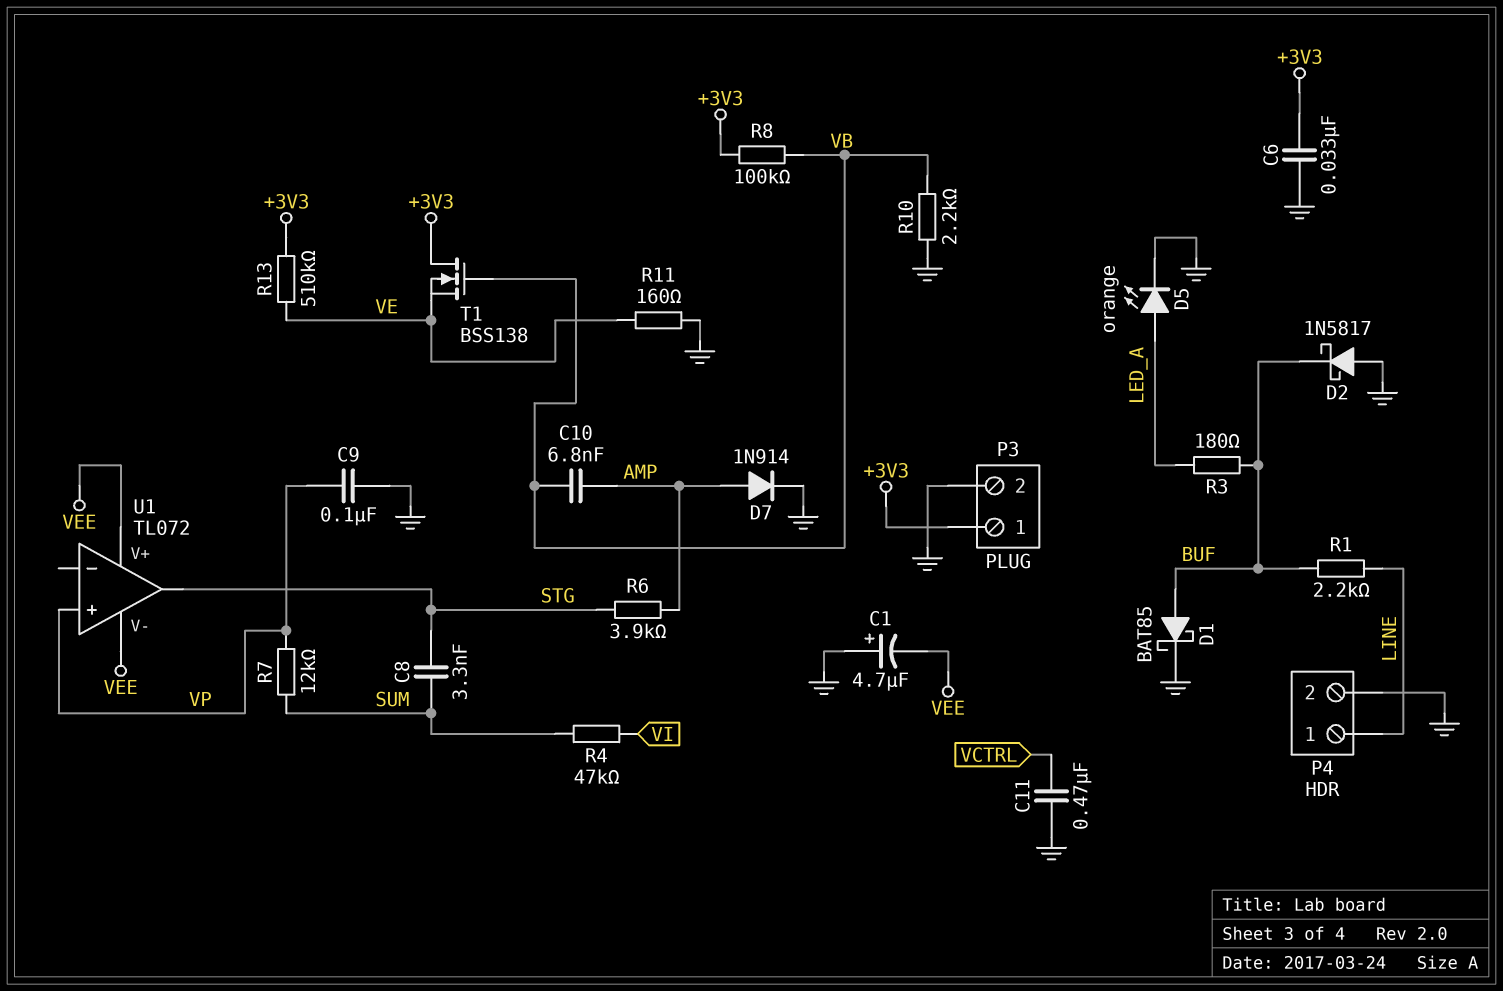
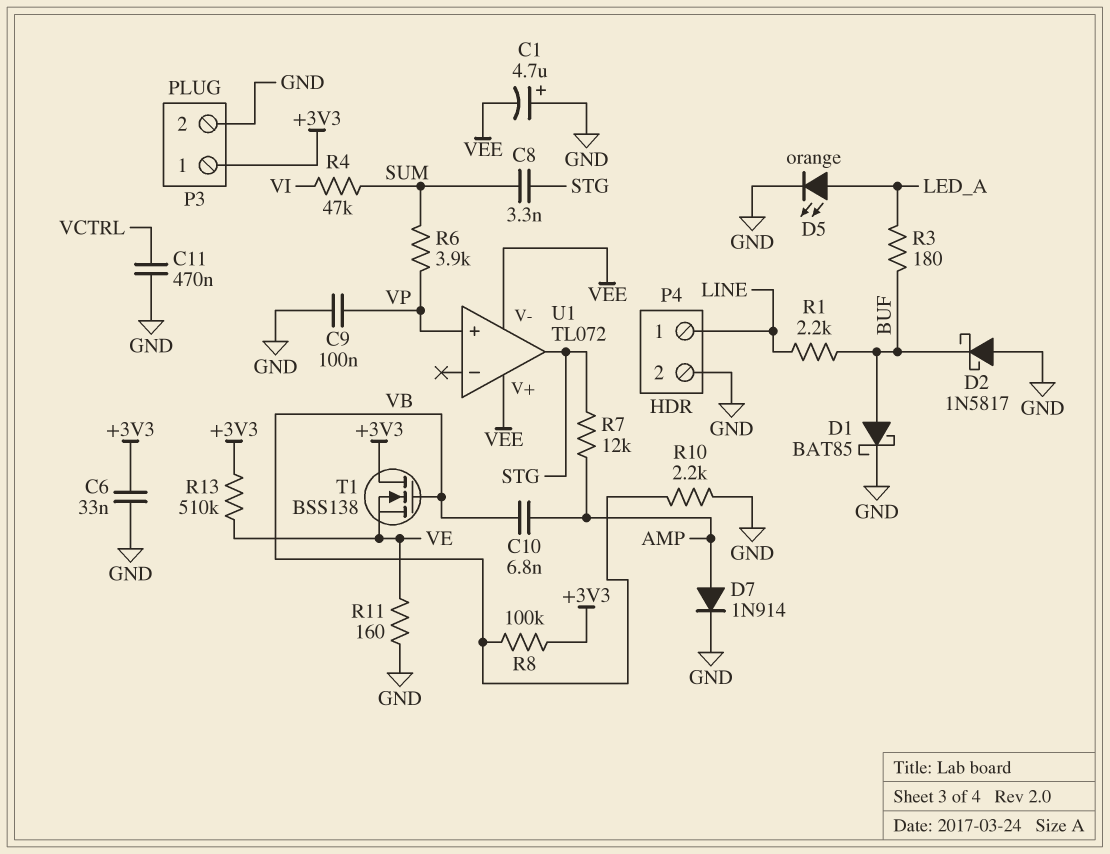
R6: 3.9k (AMP, STG) -> 3.9k (SUM, VP)
R7: 12k (SUM, VP) -> 12k (AMP, STG)

